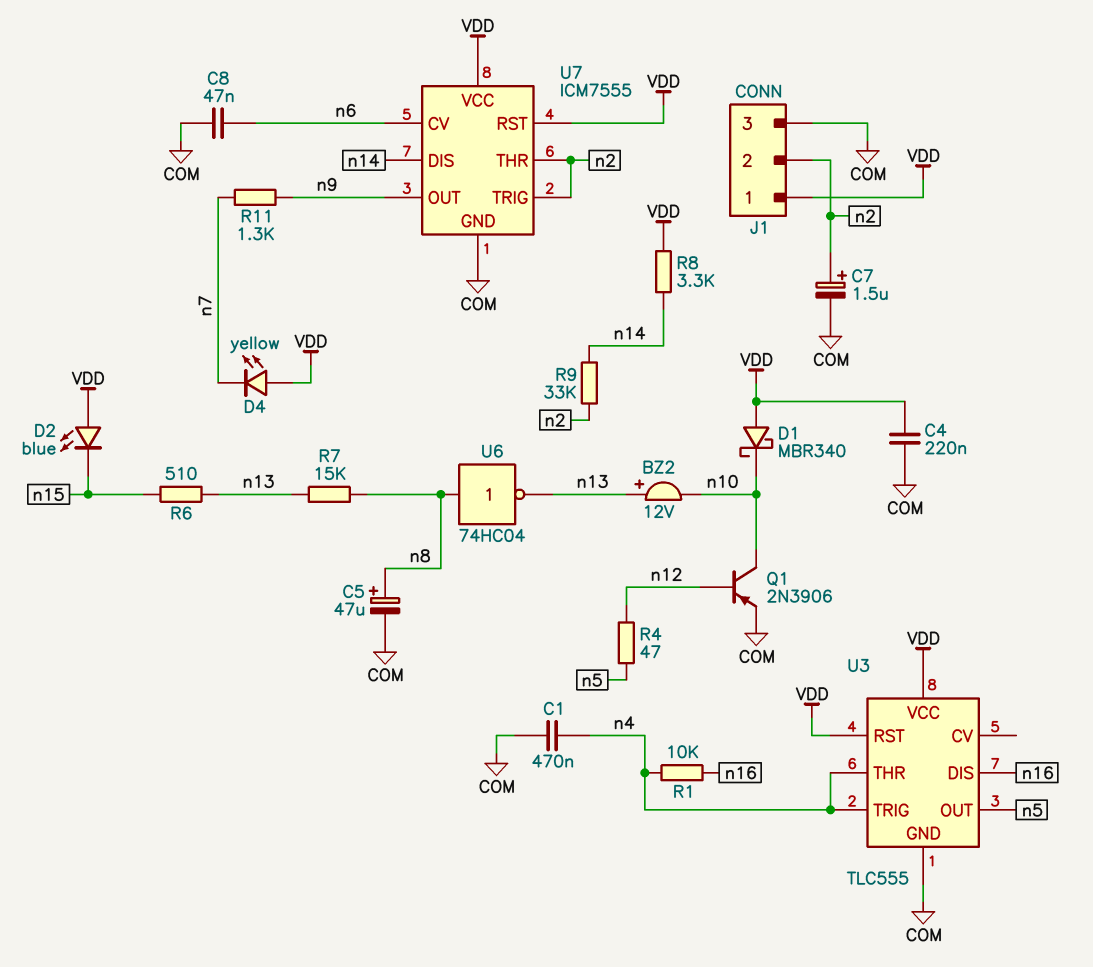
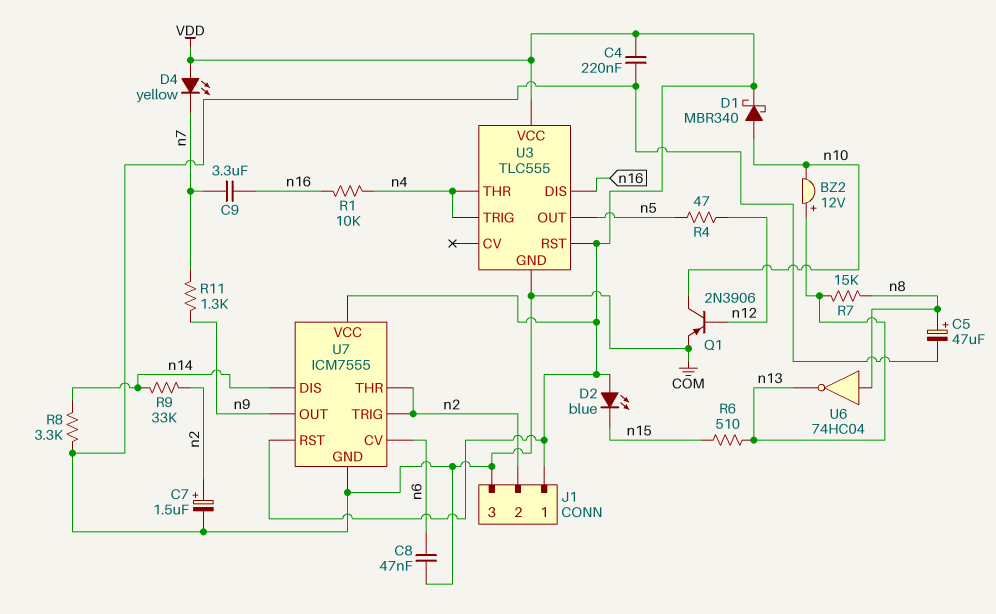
C1: 470nF (COM, n4) -> none
C9: none -> 3.3uF (n7, n16)
D1: schottky MBR340 (A VDD, K n10) -> schottky MBR340 (A n10, K VDD)
R8: 3.3k (VDD, n14) -> 3.3k (COM, n14)

